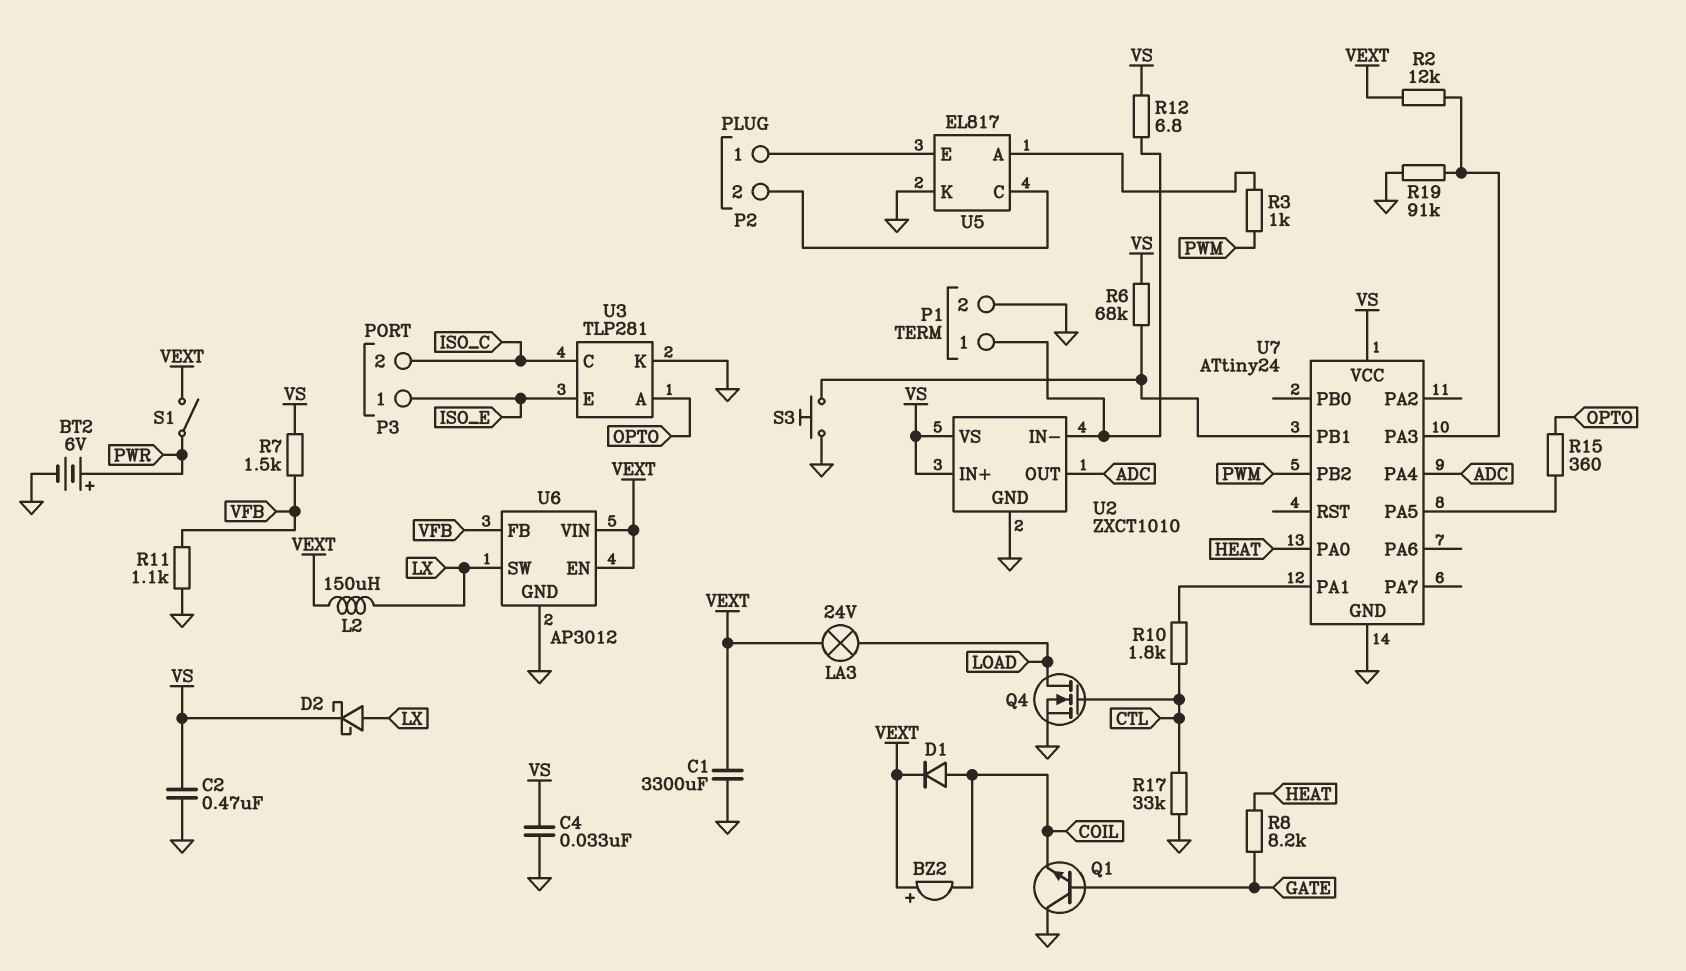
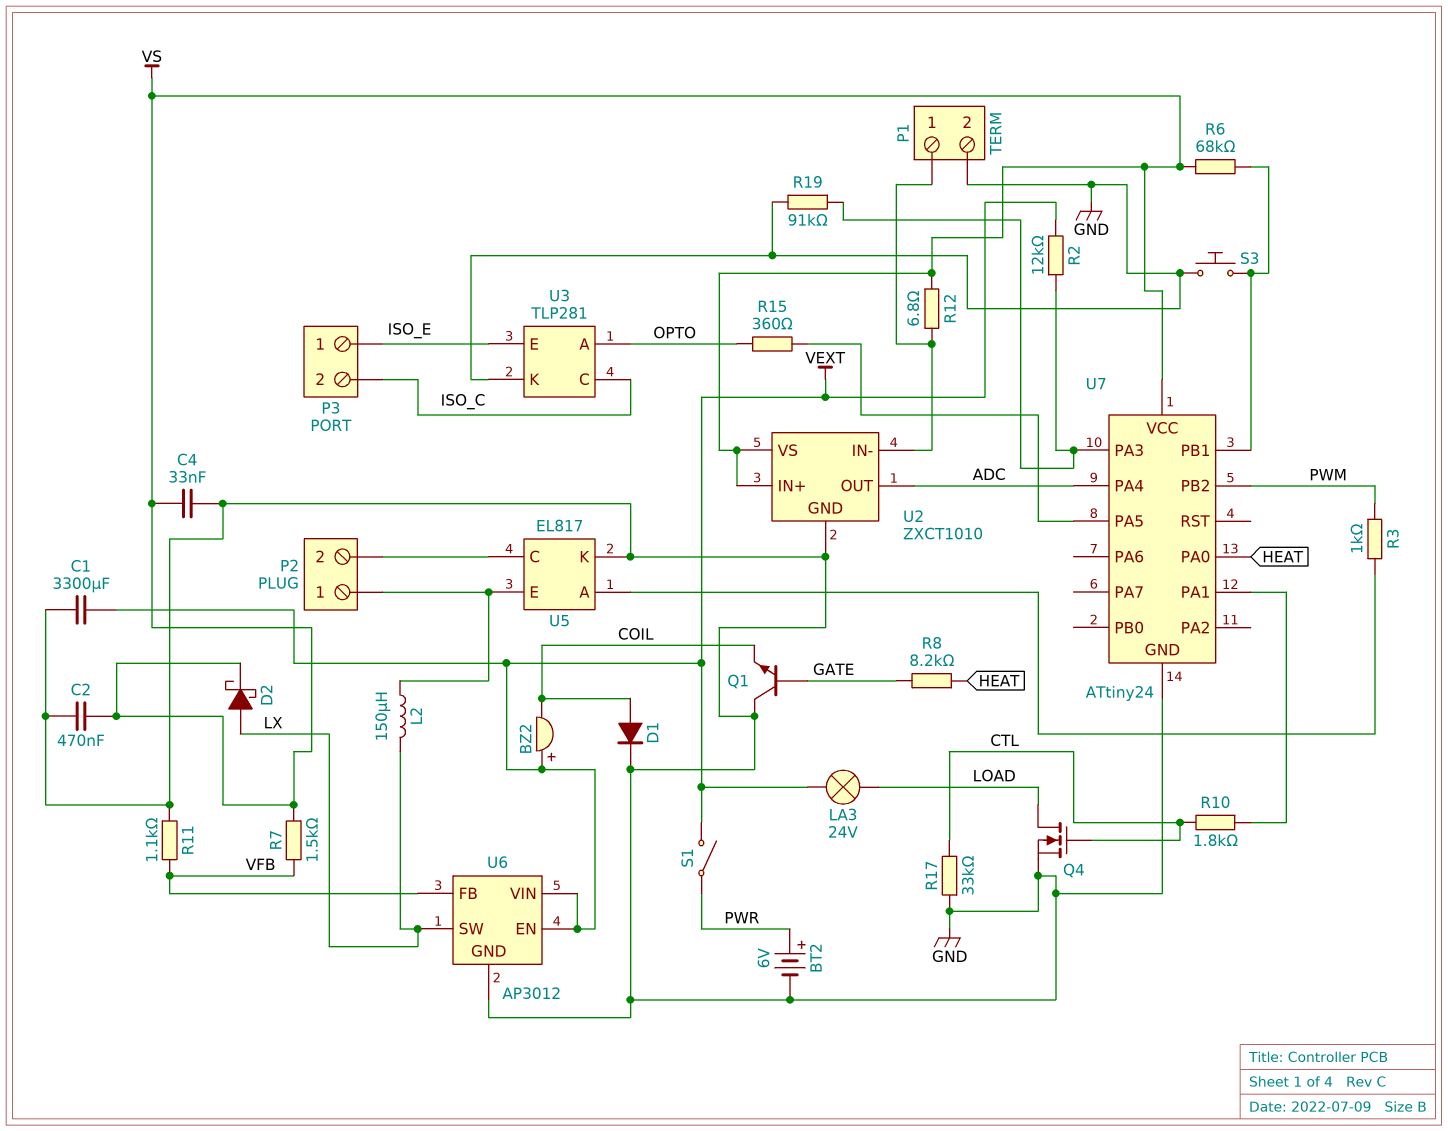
D1: diode (A COIL, K VEXT) -> diode (A COIL, K GND)
L2: 150uH (LX, VEXT) -> 150uH (LX, P2/1)

